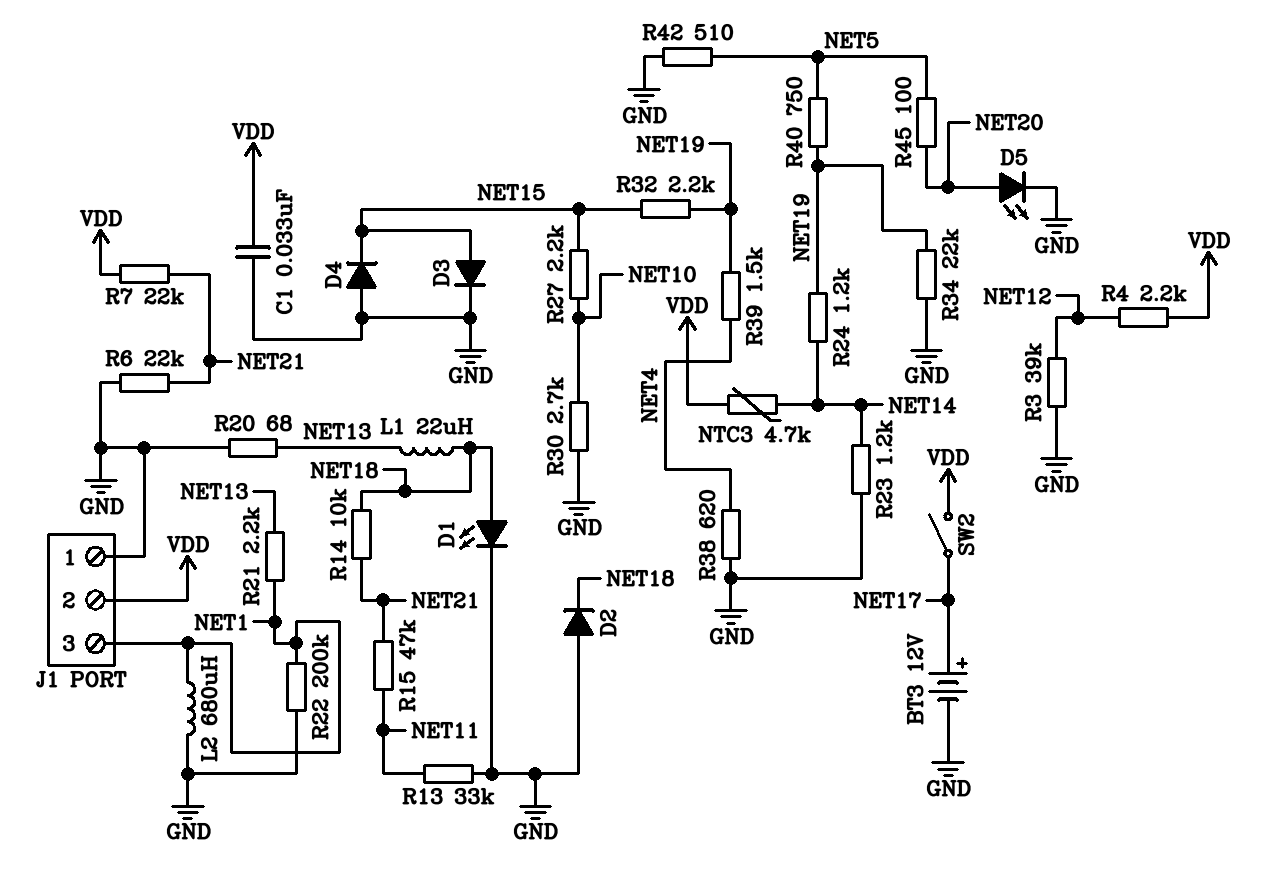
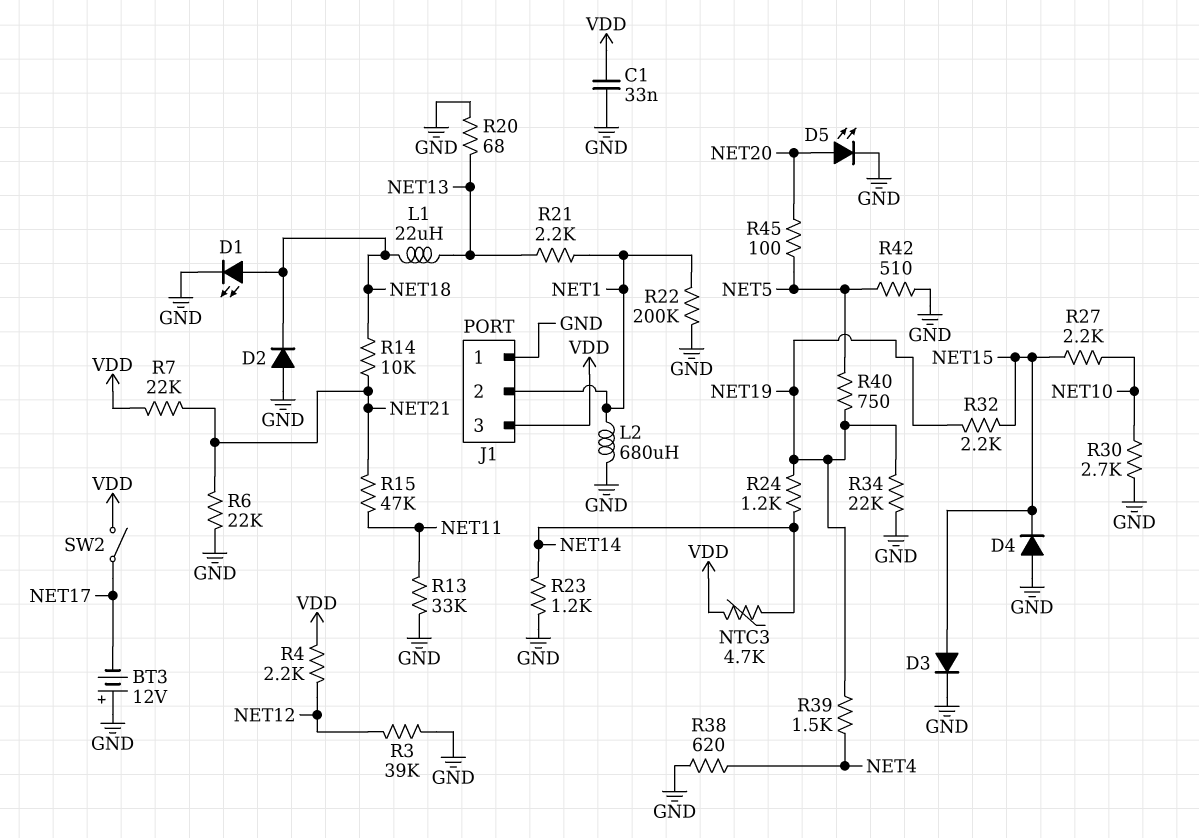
BT3: 12V (plus NET17, minus GND) -> 12V (plus GND, minus NET17)
J1 pin 2: VDD -> NET1
J1 pin 3: NET1 -> VDD

